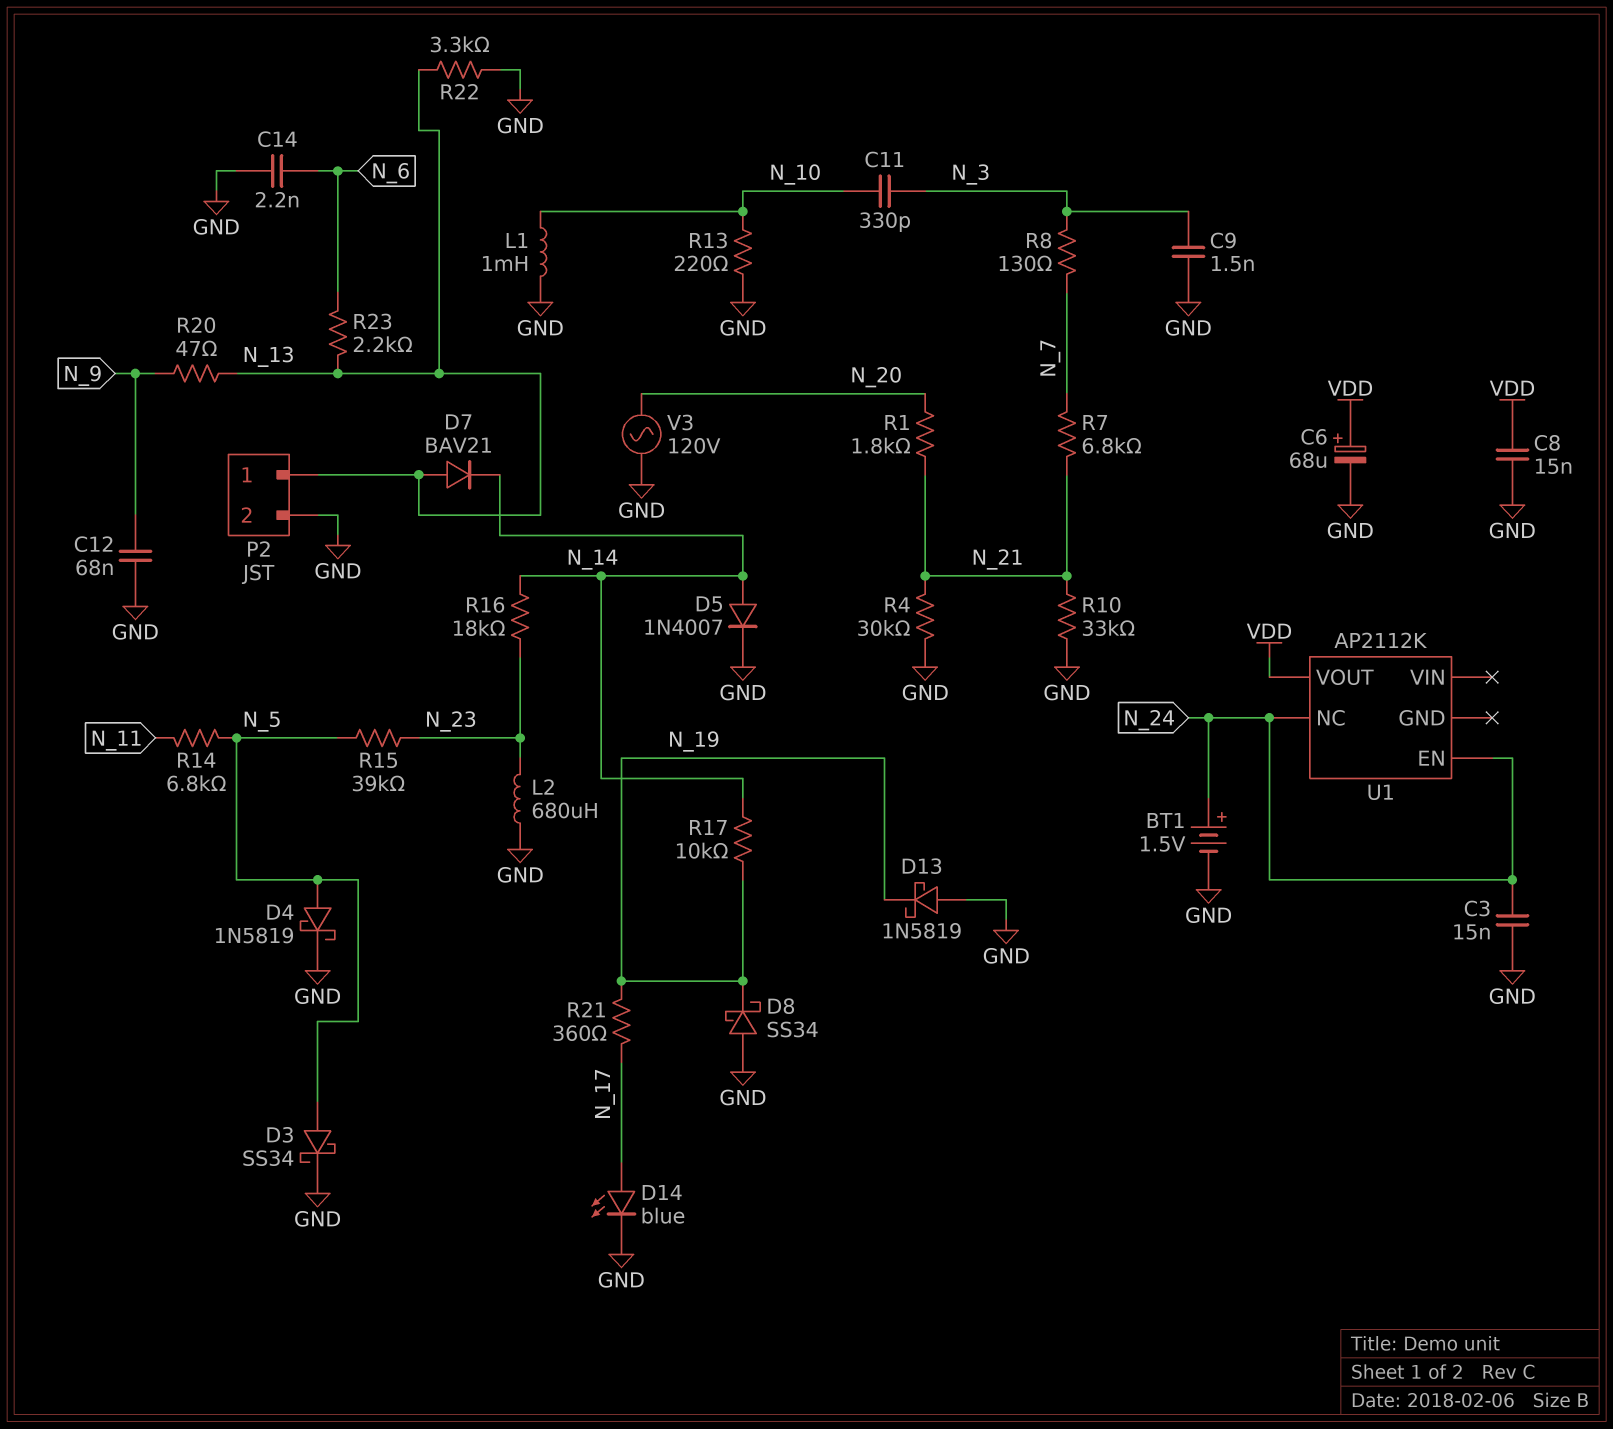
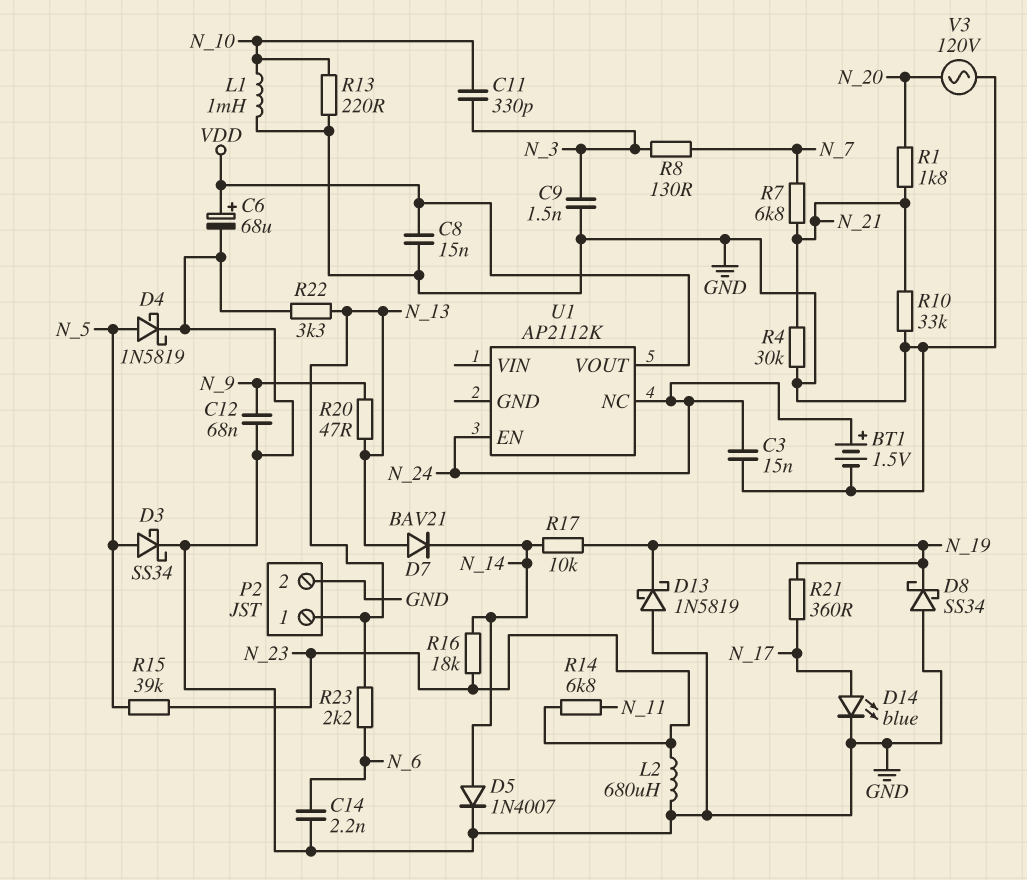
R14: 6.8k (N_5, N_11) -> 6.8k (N_11, N_23)

